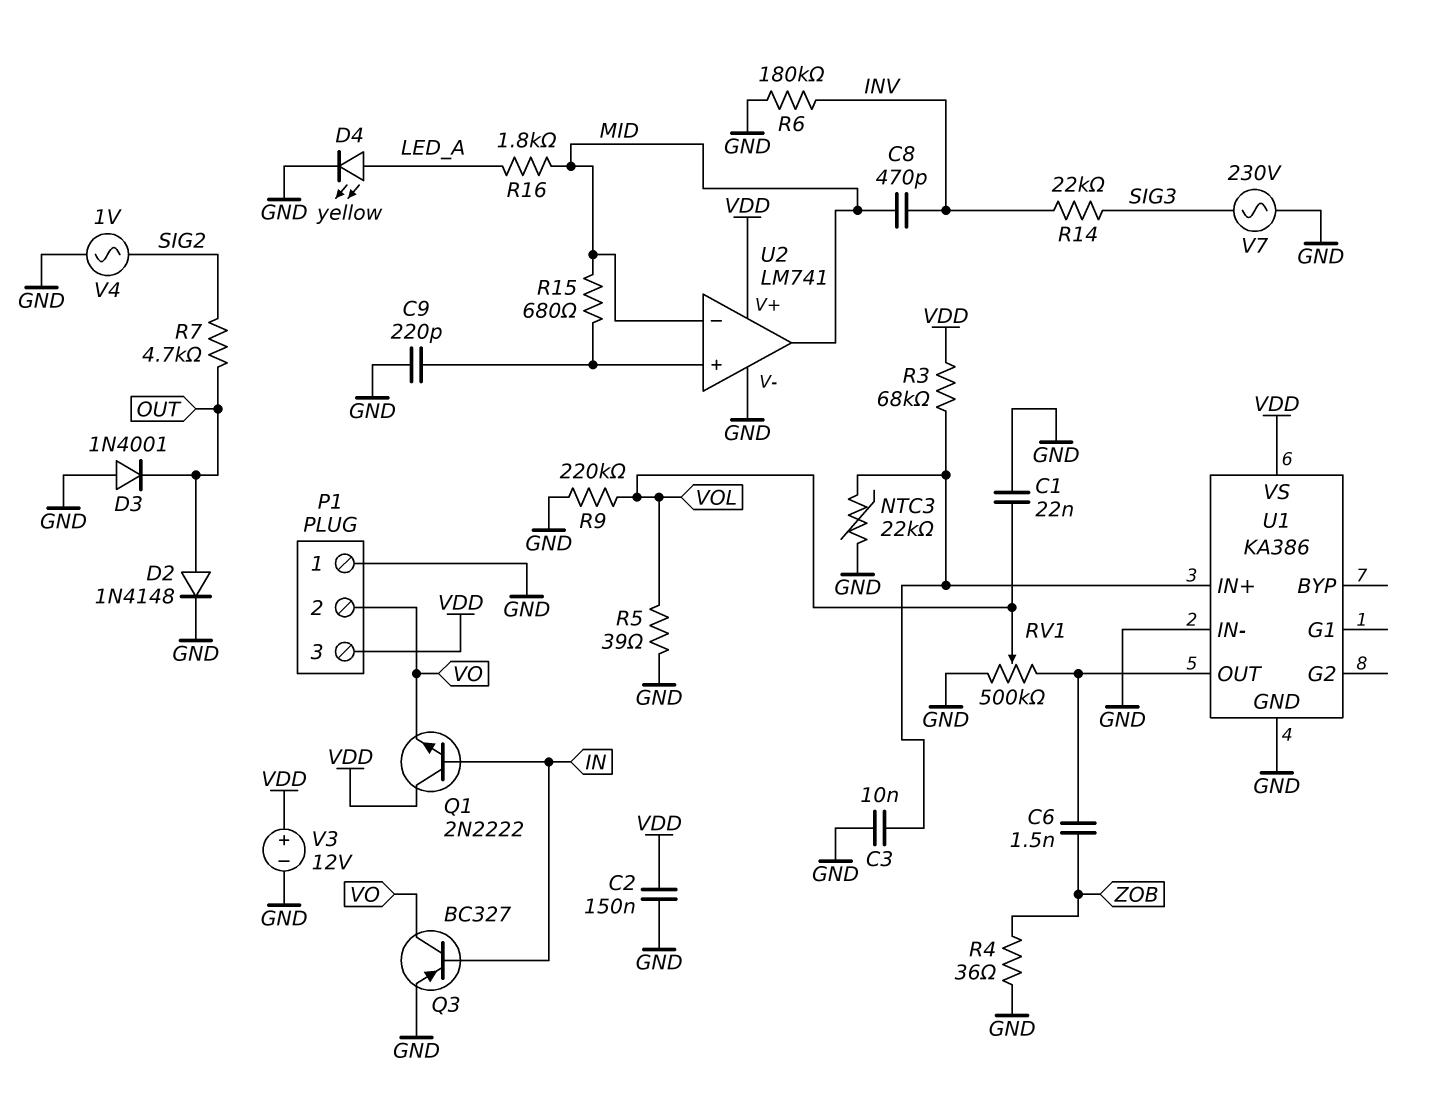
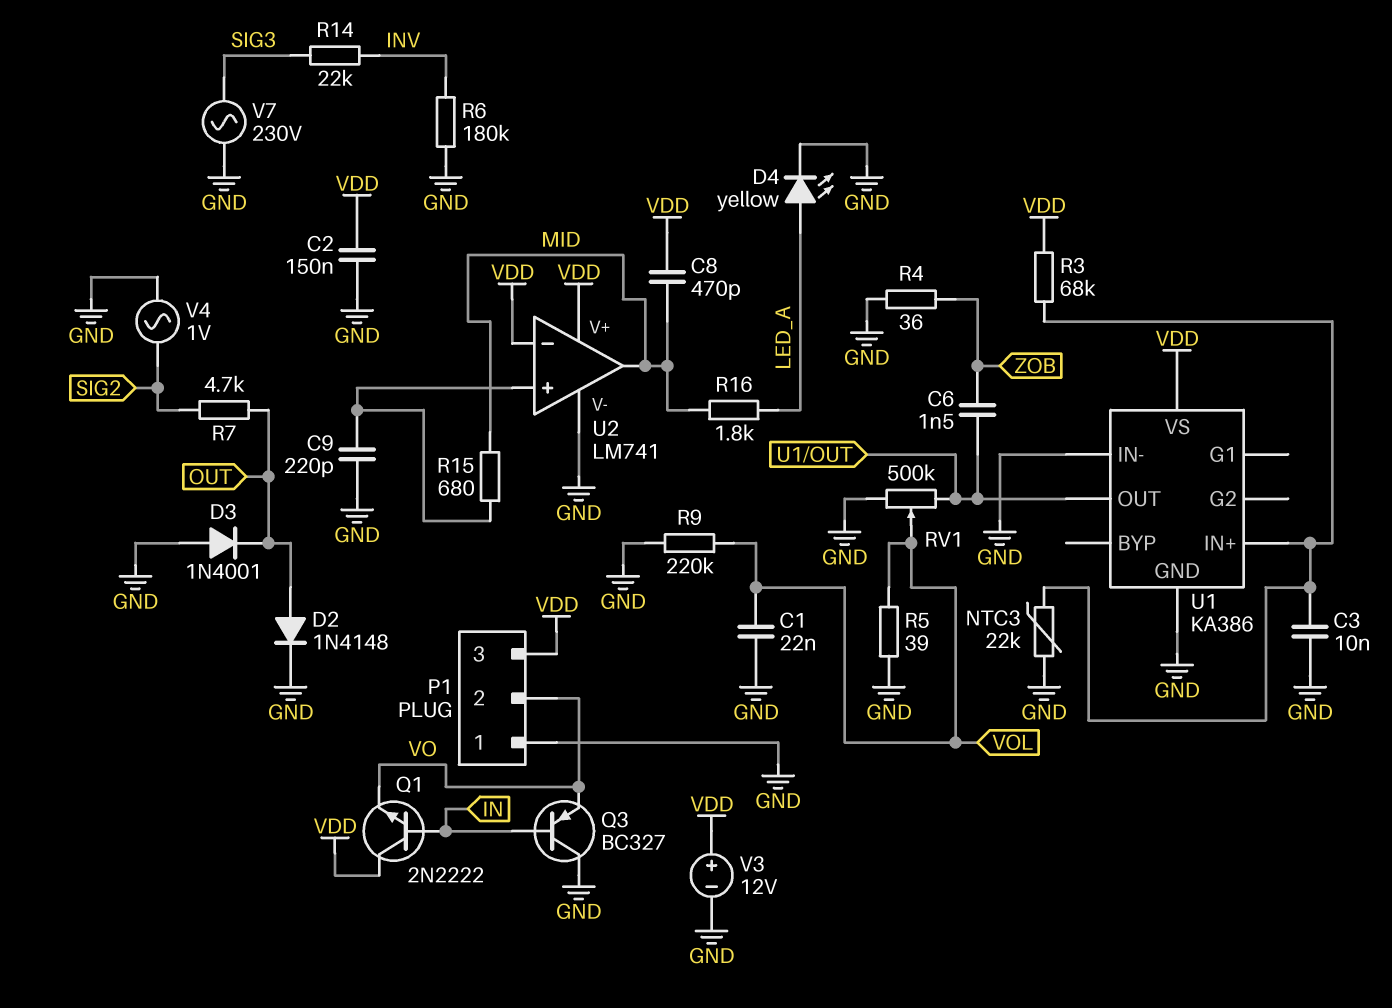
C8: 470pF (INV, MID) -> 470pF (MID, VDD)
Q3: PNP BC327 (B IN, C VO, E GND) -> PNP BC327 (B IN, C GND, E VO)
U2 pin in-: MID -> VDD

